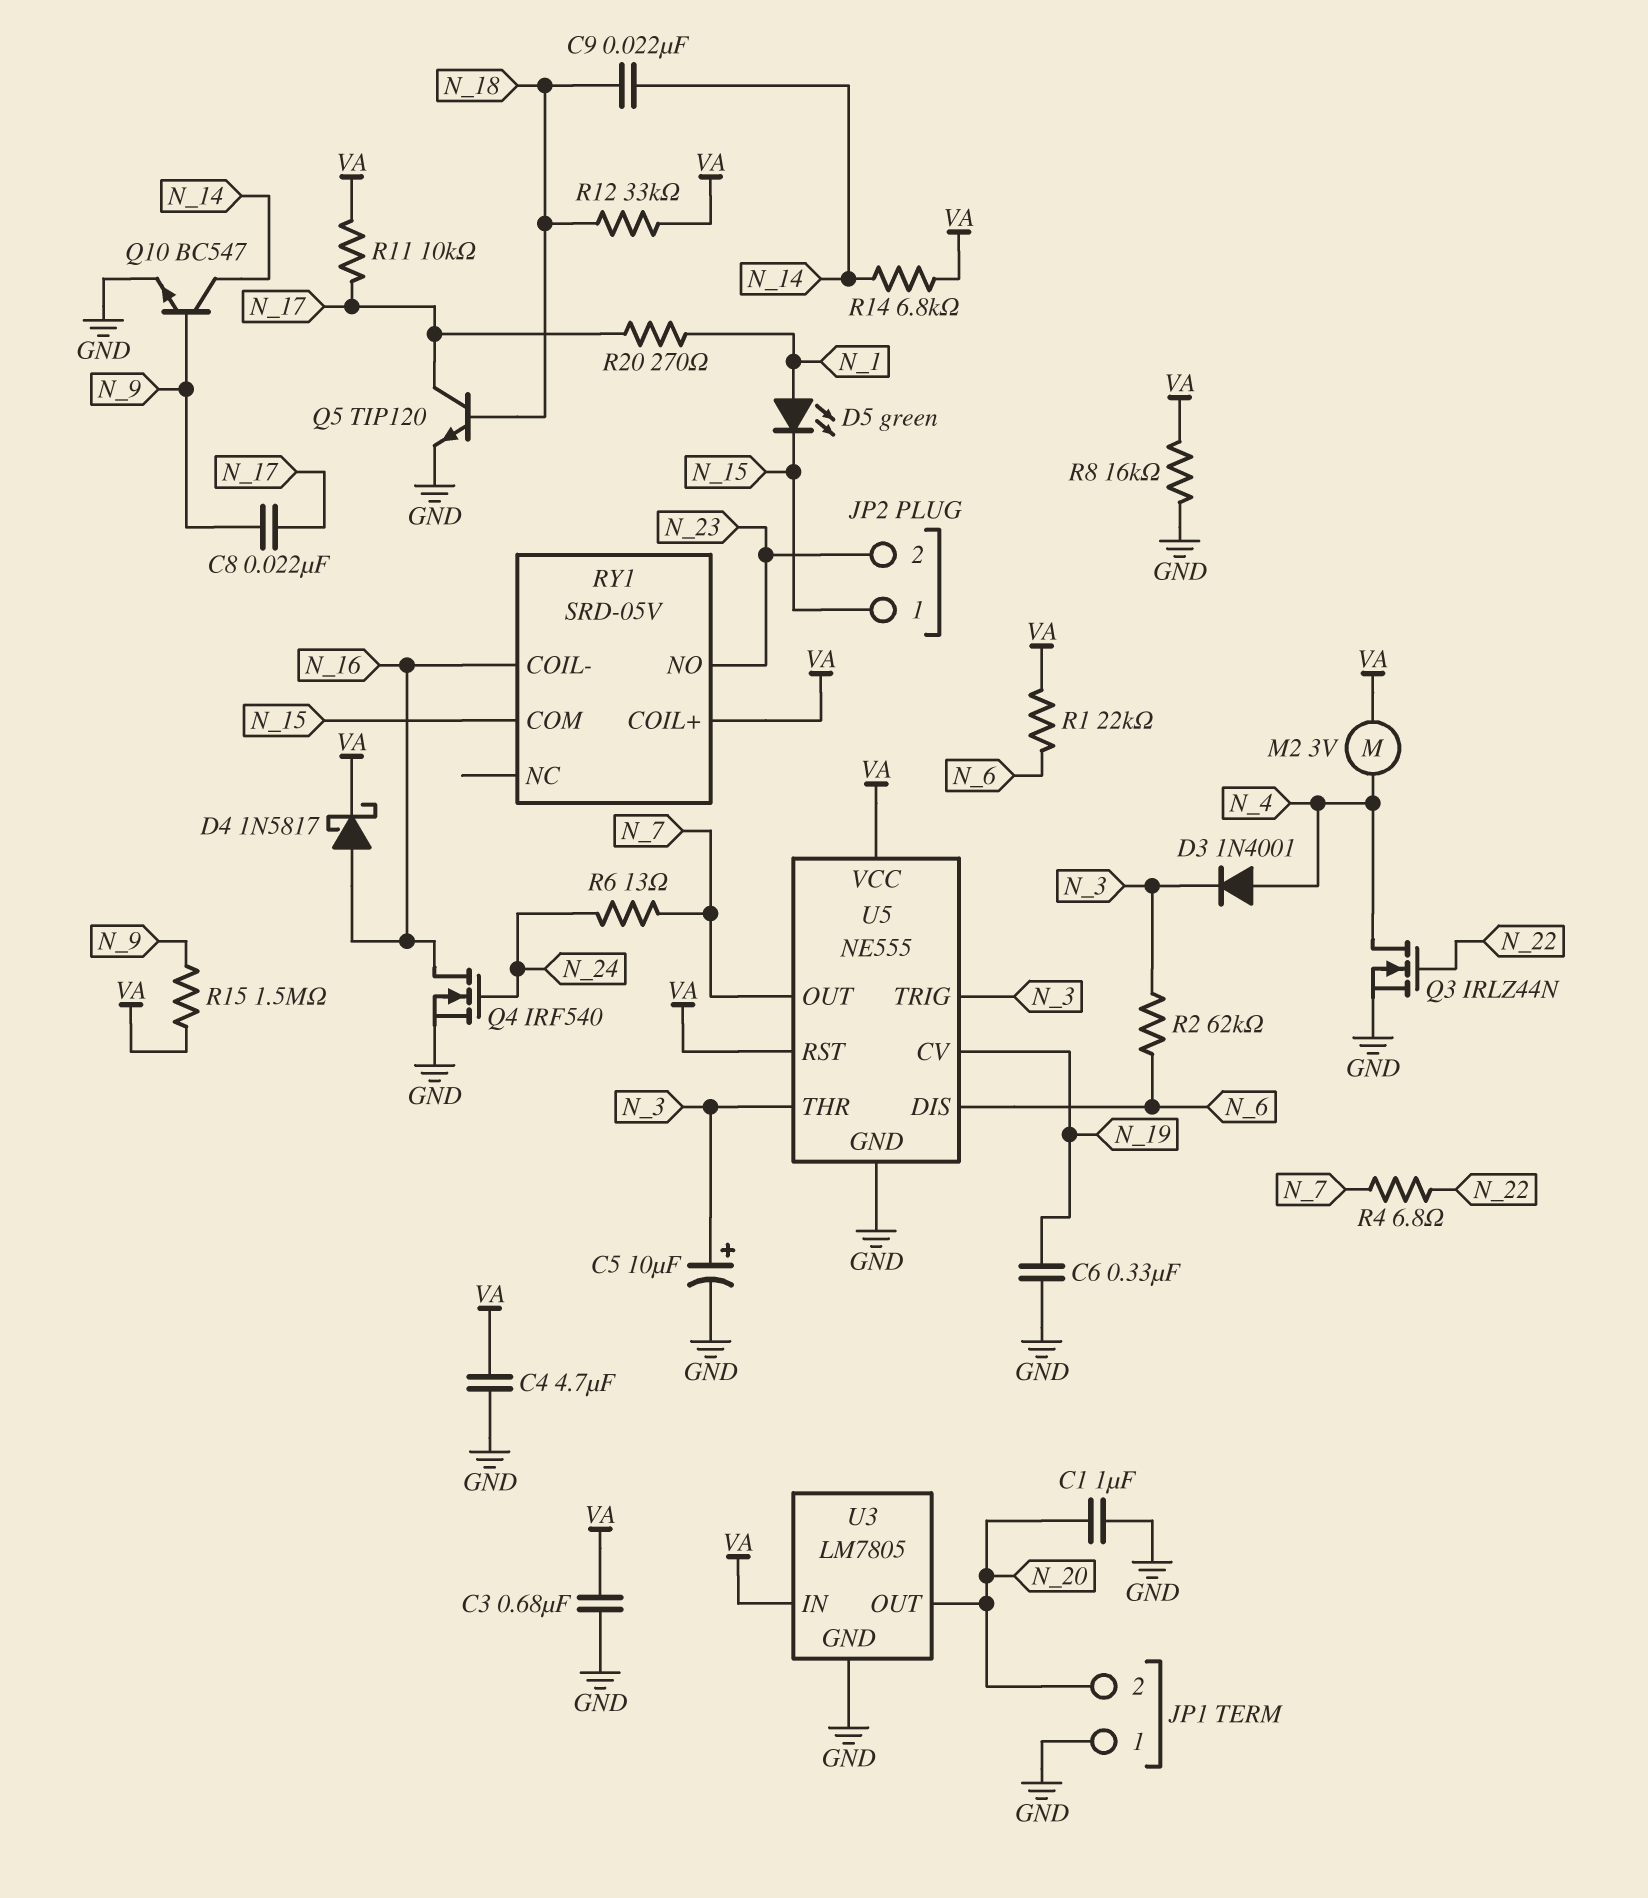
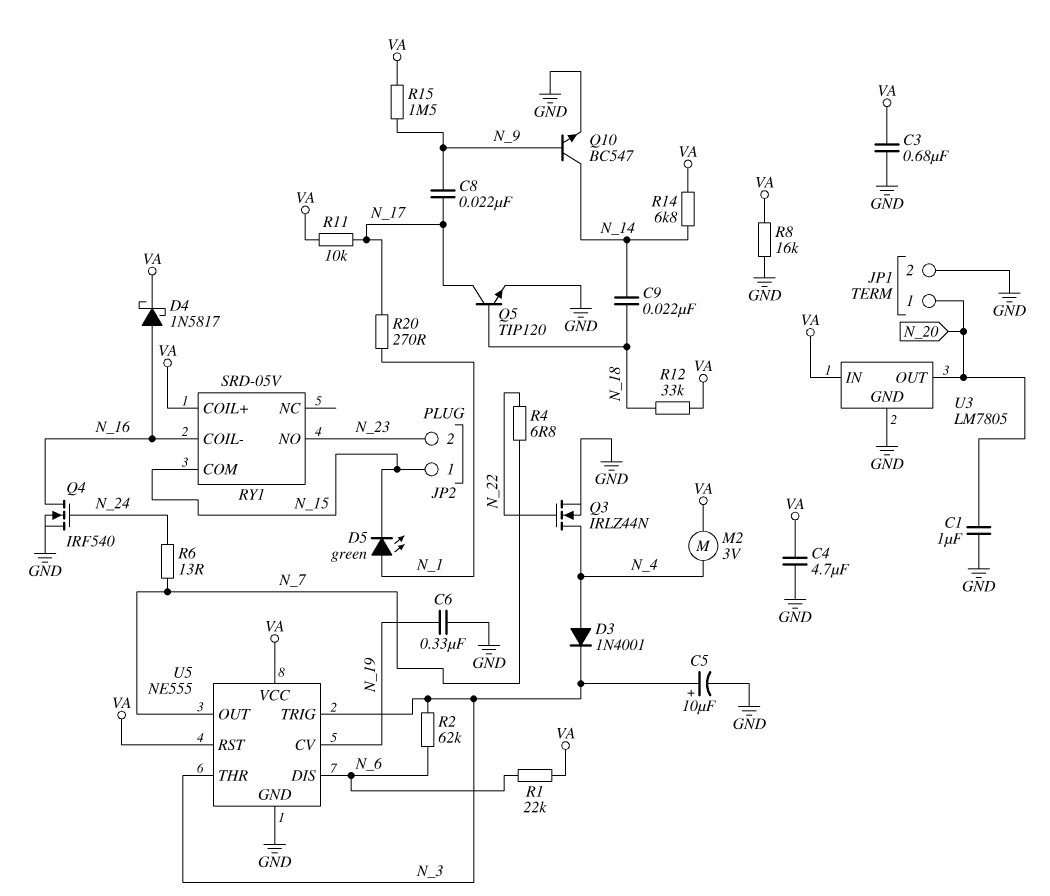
JP1 pin 1: GND -> N_20
JP1 pin 2: N_20 -> GND

